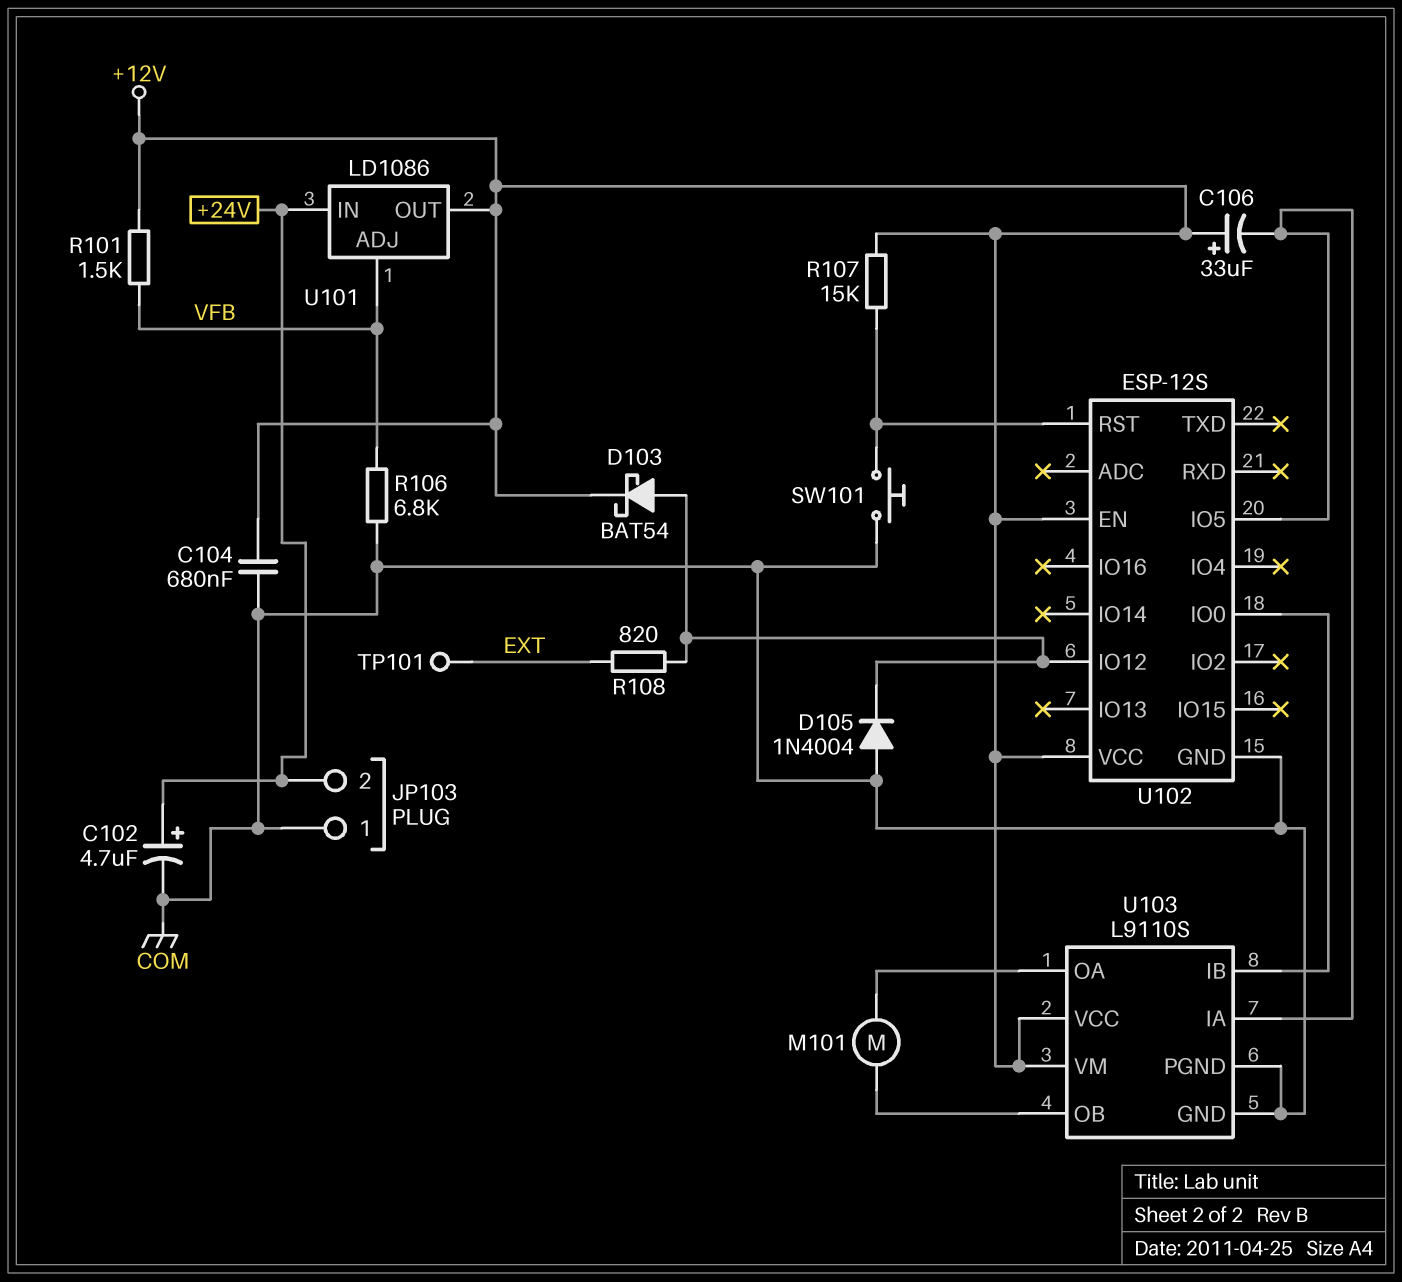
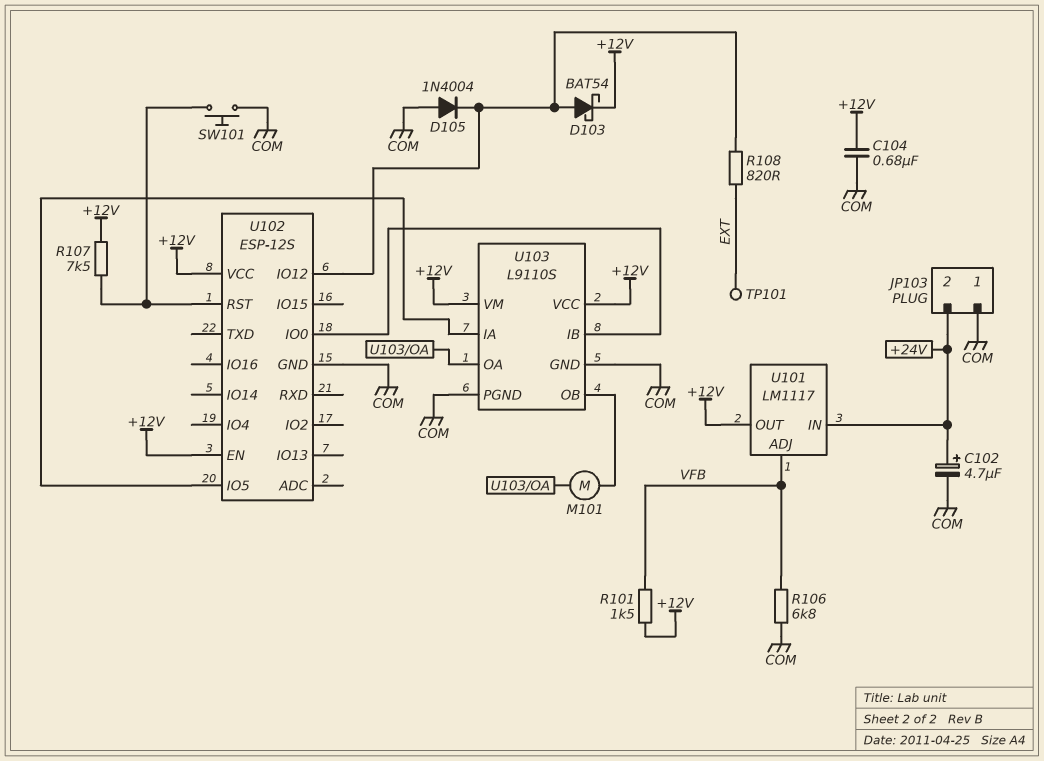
C106: 33uF (plus +12V, minus U102/IO5) -> none
R107: 15k (+12V, U102/RST) -> 7.5k (+12V, U102/RST)
U101: LD1086 -> LM1117

